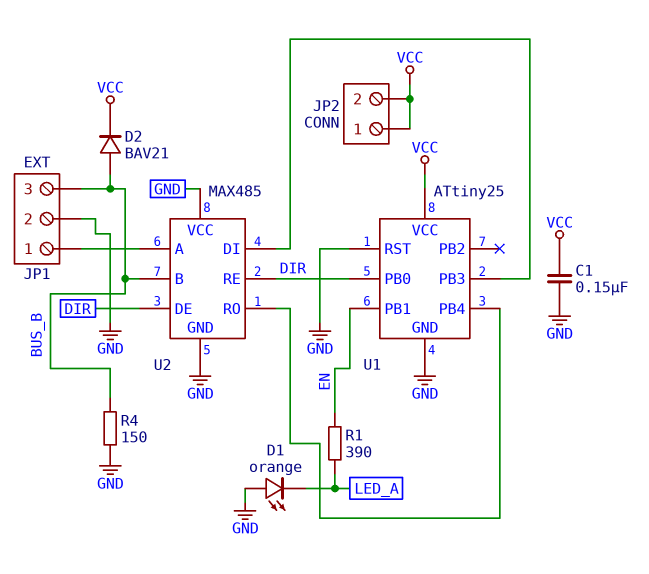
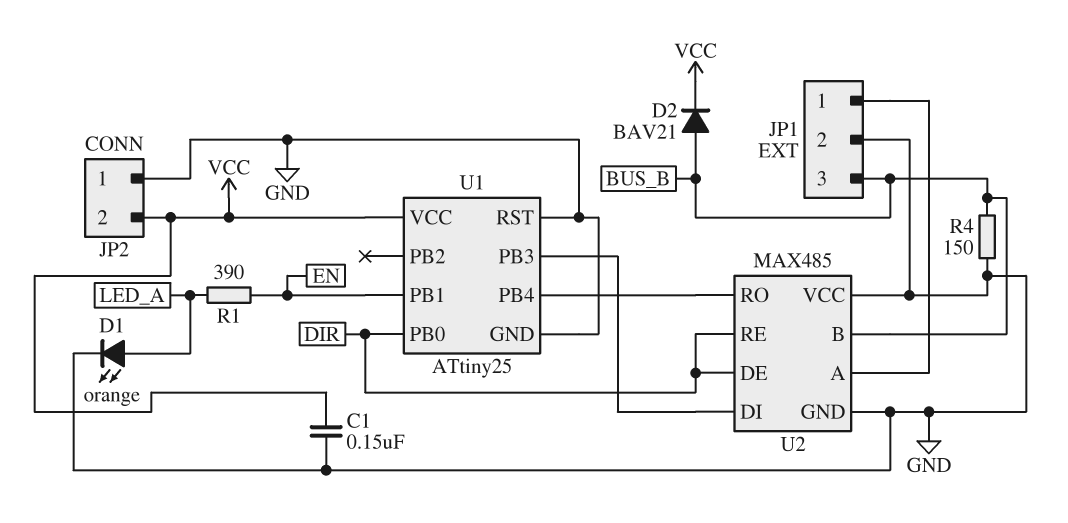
D1: LED orange (A GND, K LED_A) -> LED orange (A LED_A, K GND)
JP2 pin 1: VCC -> GND

